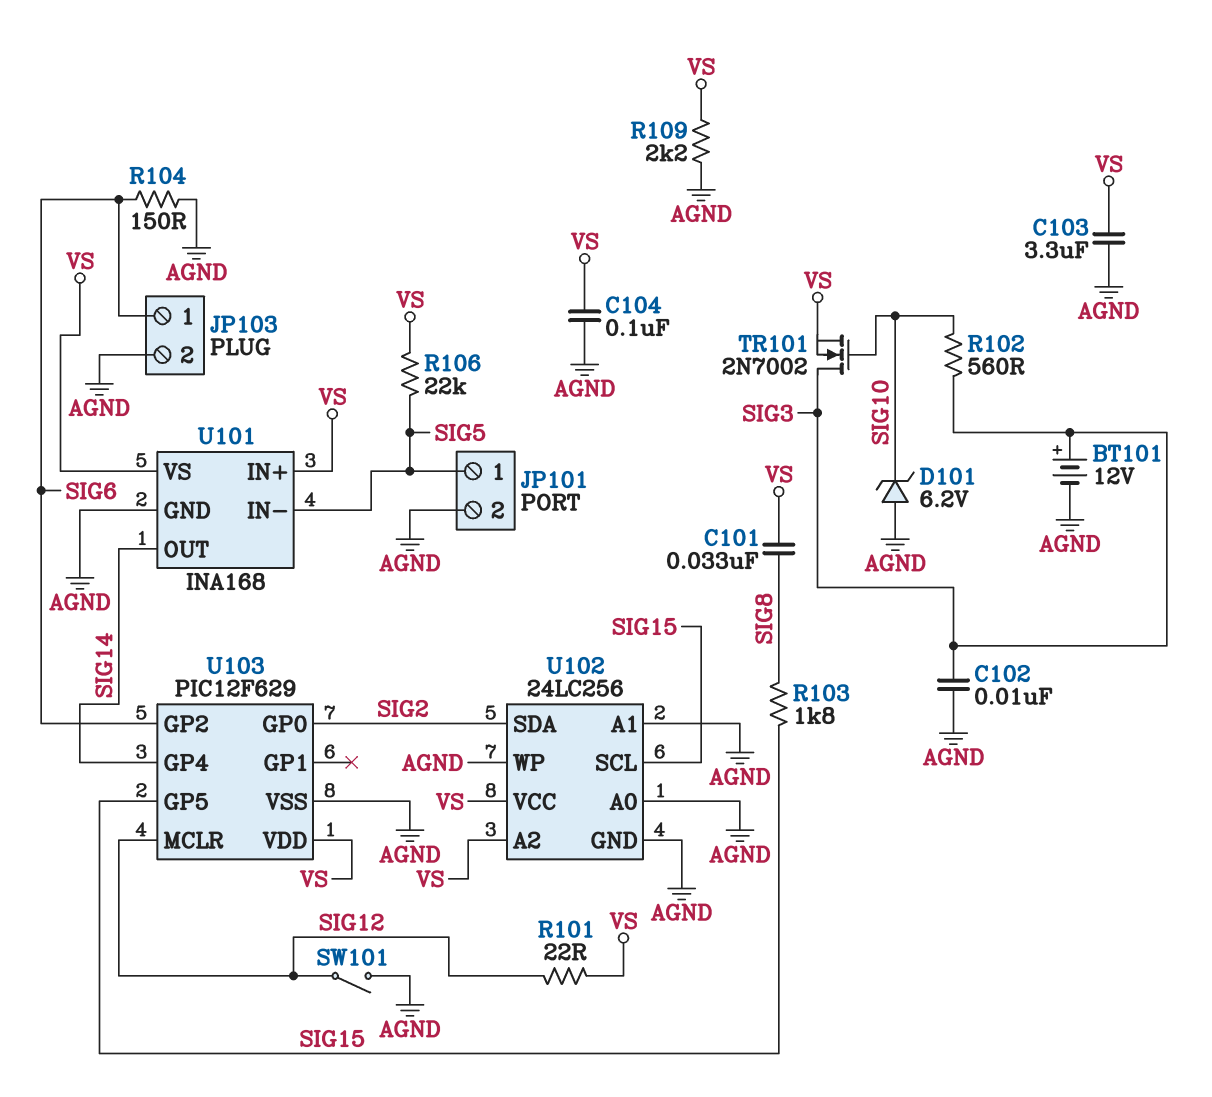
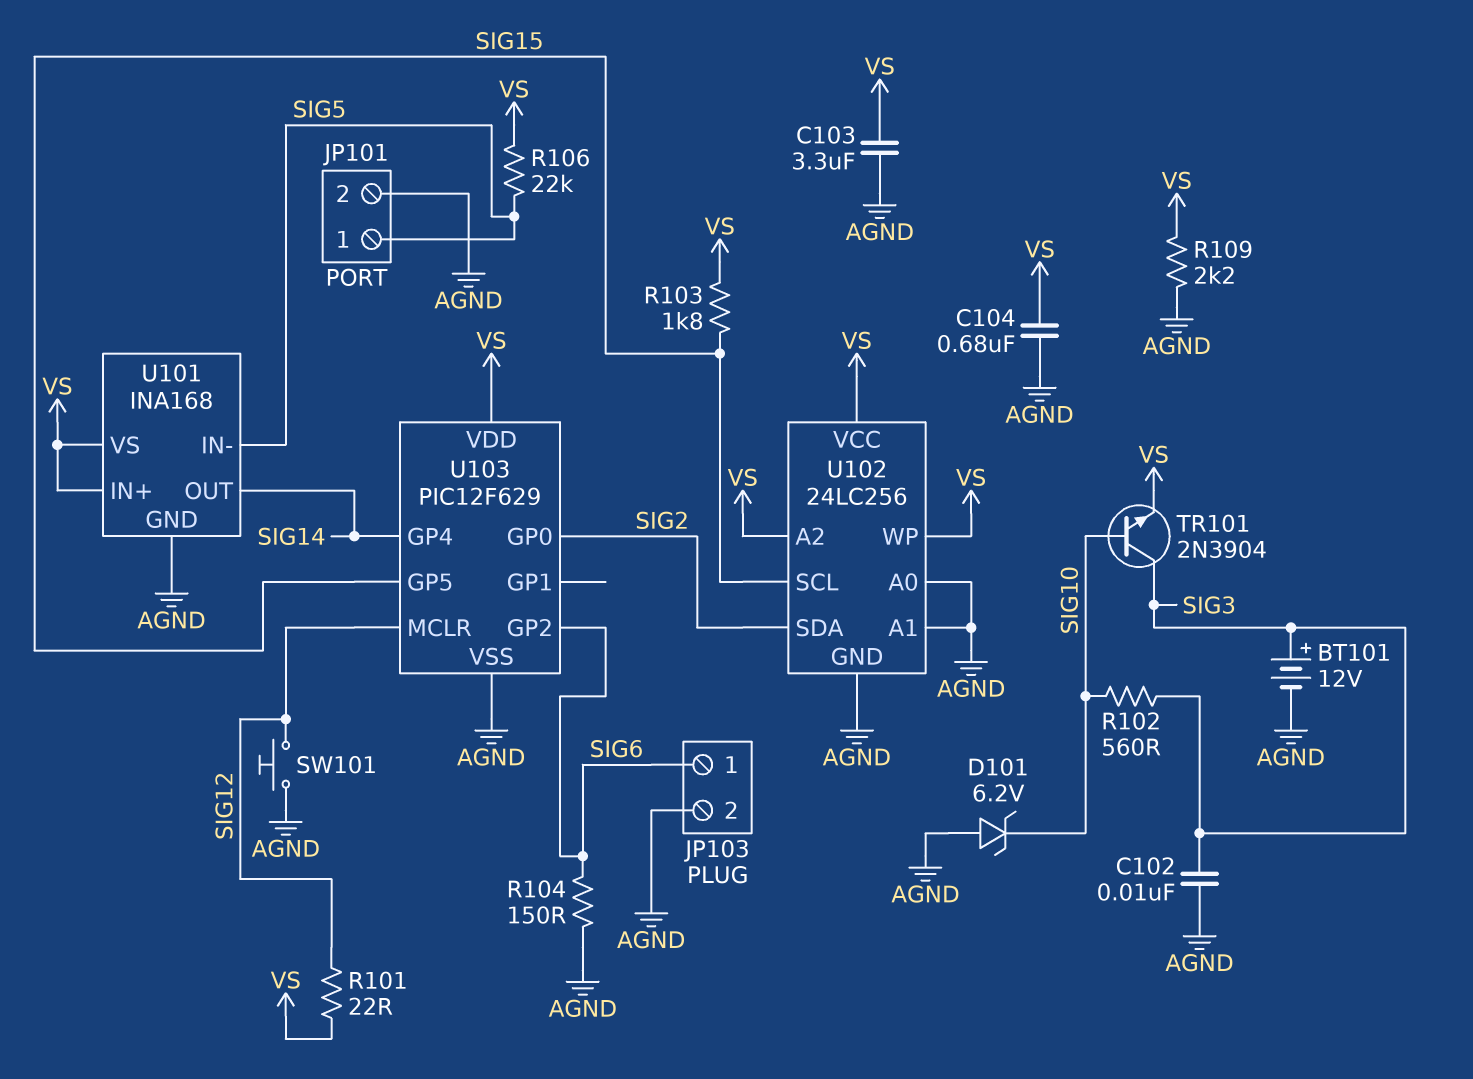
C101: 33nF (SIG8, VS) -> none
C104: 100nF (AGND, VS) -> 680nF (AGND, VS)
R103: 1.8k (SIG8, SIG15) -> 1.8k (SIG15, VS)
SW101: switch (AGND, SIG12) -> button (AGND, SIG12)
TR101: NMOS 2N7002 (G SIG10, D SIG3, S VS) -> NPN 2N3904 (B SIG10, C SIG3, E VS)
U102 pin WP: AGND -> VS

